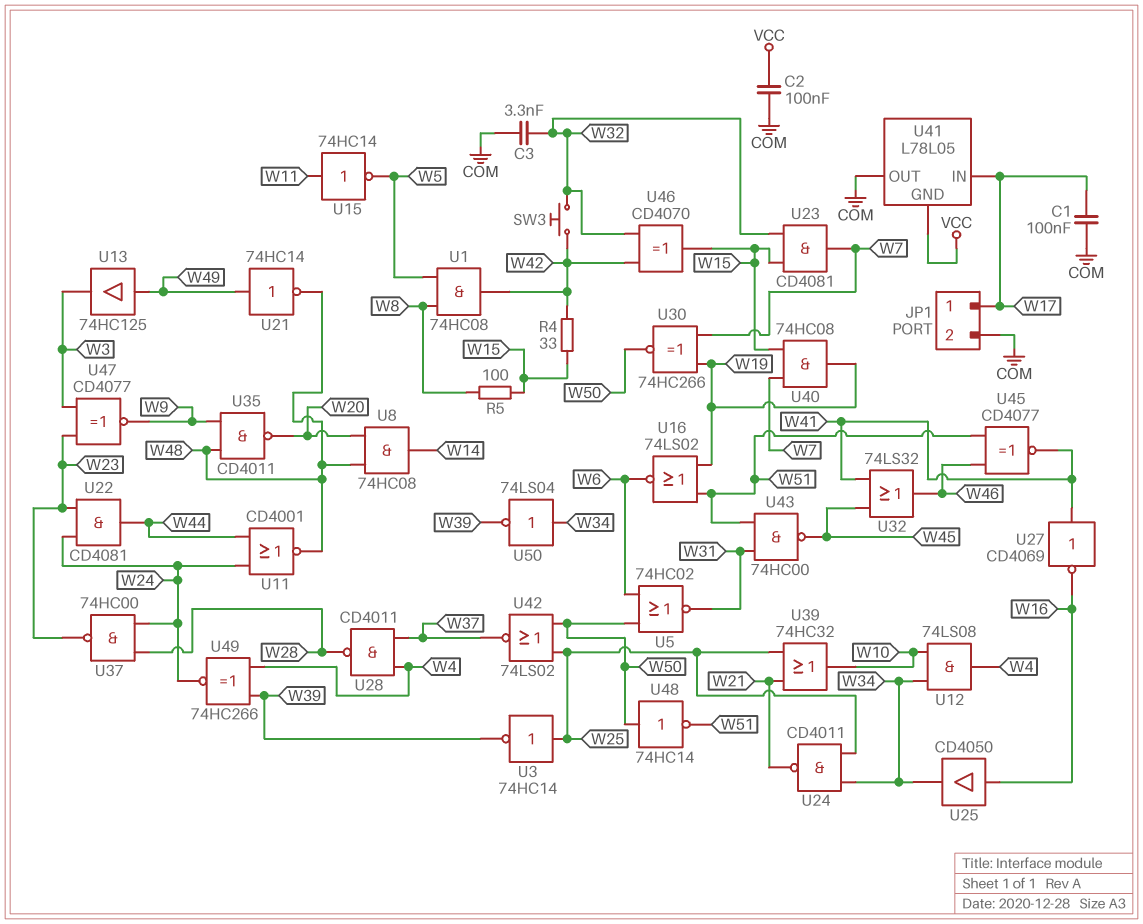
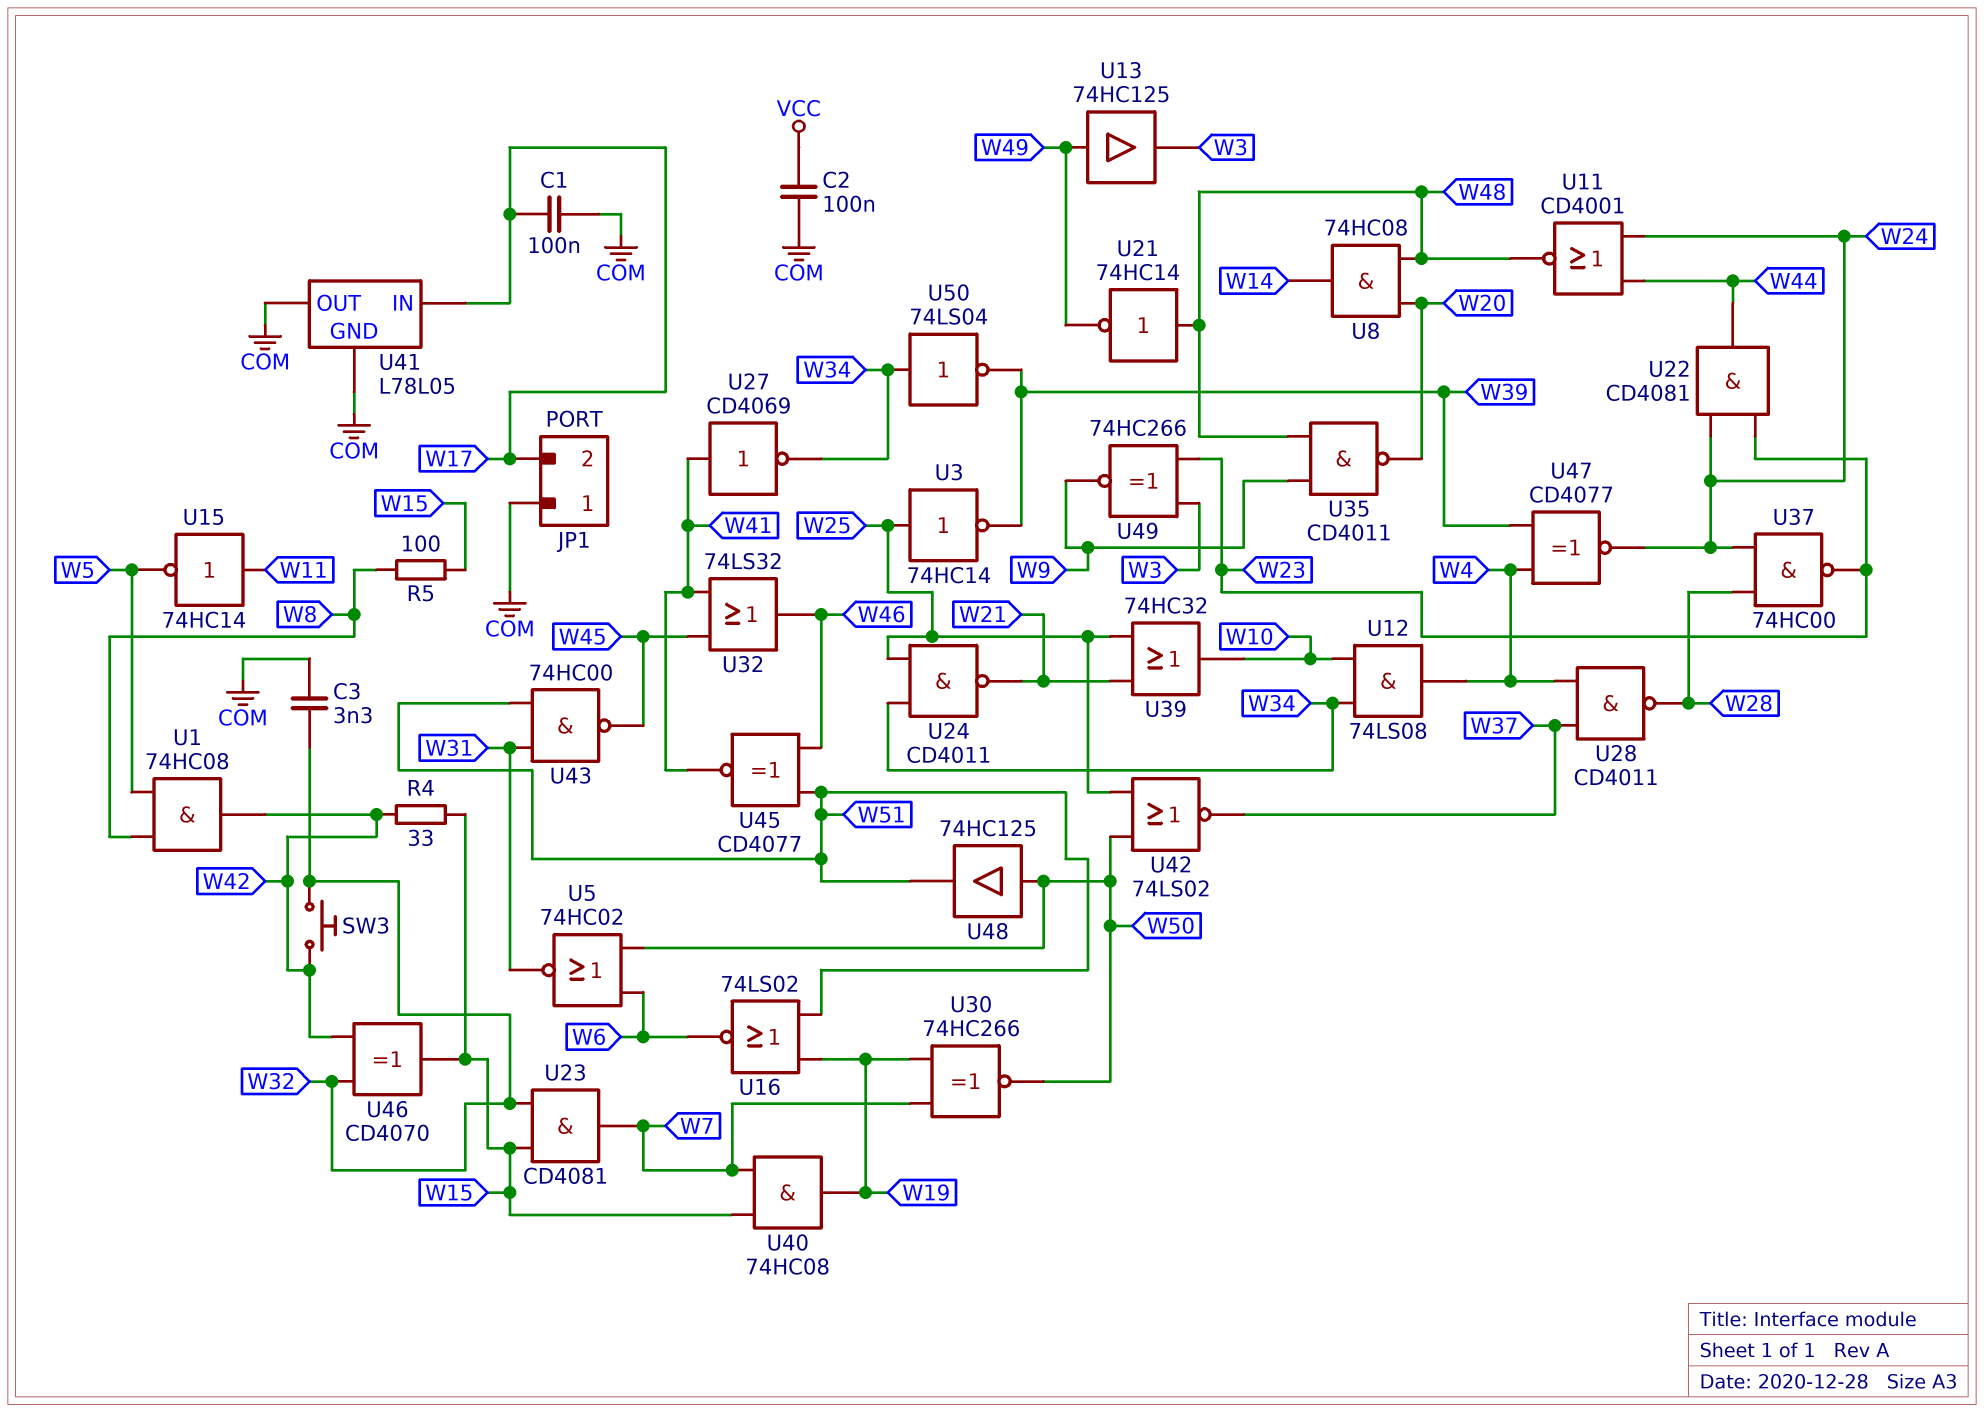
JP1 pin 1: W17 -> COM
JP1 pin 2: COM -> W17
U21: NOT 74HC14 (in W49, out W48) -> NOT 74HC14 (in W48, out W49)
U25: buffer CD4050 (in W16, out W34) -> none
U27: NOT CD4069 (in W41, out W16) -> NOT CD4069 (in W41, out W34)
U41 pin GND: VCC -> COM
U47: XNOR CD4077 (in W3, in W23, out W9) -> XNOR CD4077 (in W4, in W39, out W24)
U48: NOT 74HC14 (in W50, out W51) -> buffer 74HC125 (in W50, out W51)
U49: XNOR 74HC266 (in W4, in W39, out W24) -> XNOR 74HC266 (in W3, in W23, out W9)

